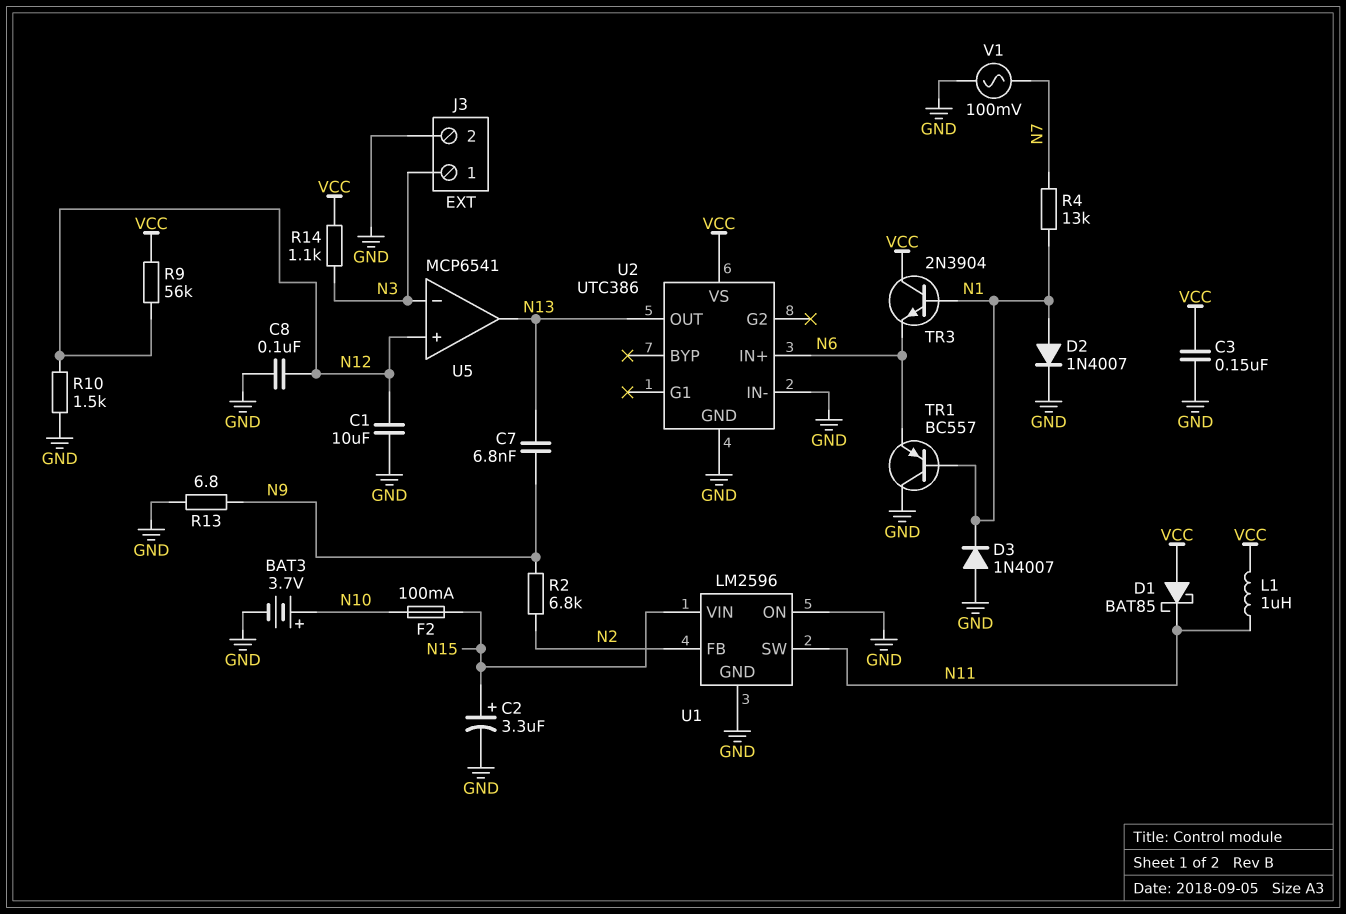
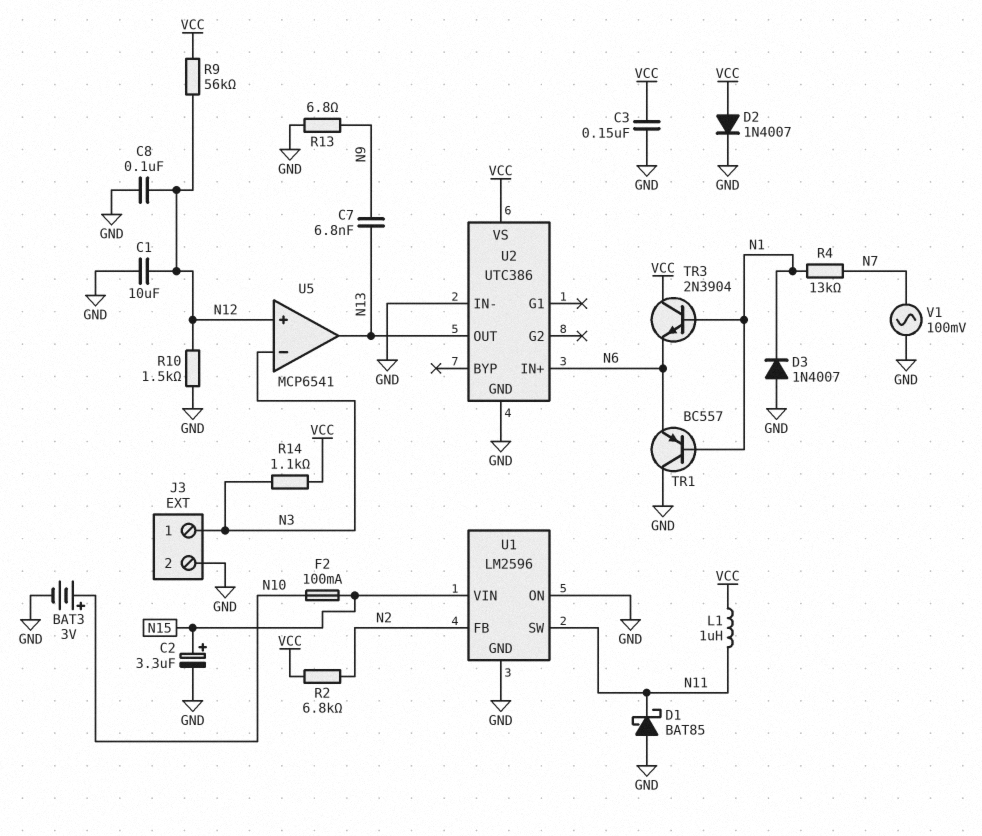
BAT3: 3.7V (plus N10, minus GND) -> 3V (plus N10, minus GND)
D1: schottky BAT85 (A VCC, K N11) -> schottky BAT85 (A GND, K N11)
D2: diode 1N4007 (A N1, K GND) -> diode 1N4007 (A VCC, K GND)
R2: 6.8k (N2, N9) -> 6.8k (N2, VCC)

